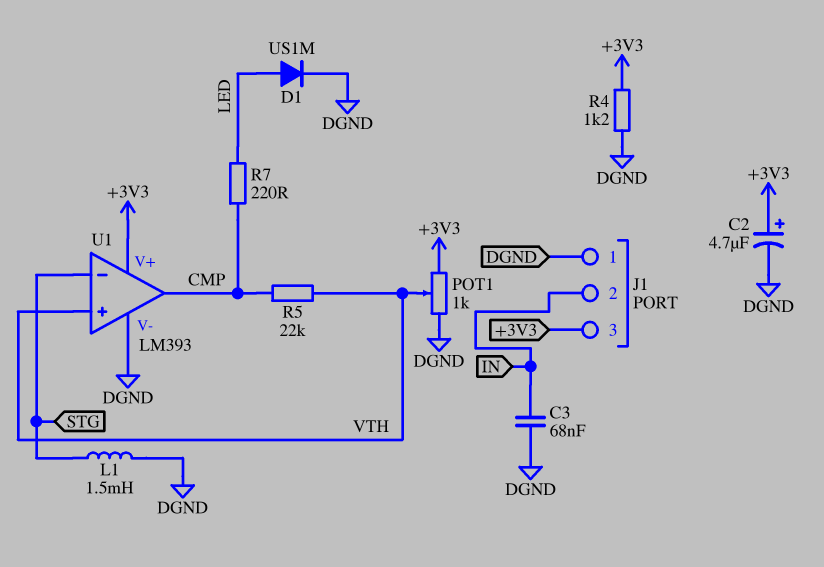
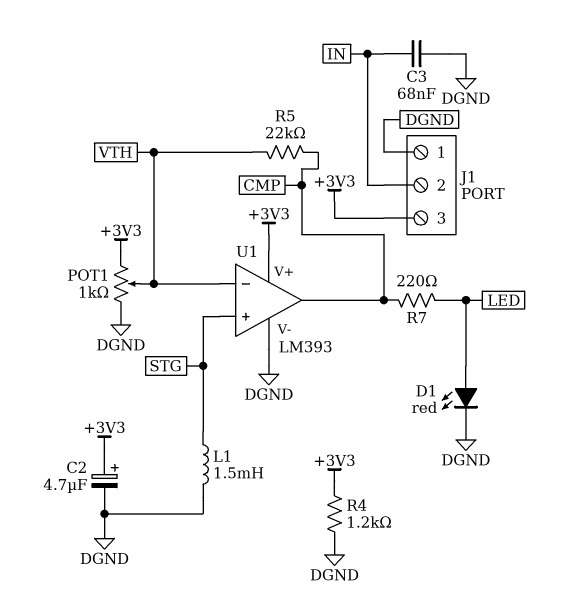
D1: diode US1M (A LED, K DGND) -> LED red (A LED, K DGND)
U1 pin in+: VTH -> STG
U1 pin in-: STG -> VTH

